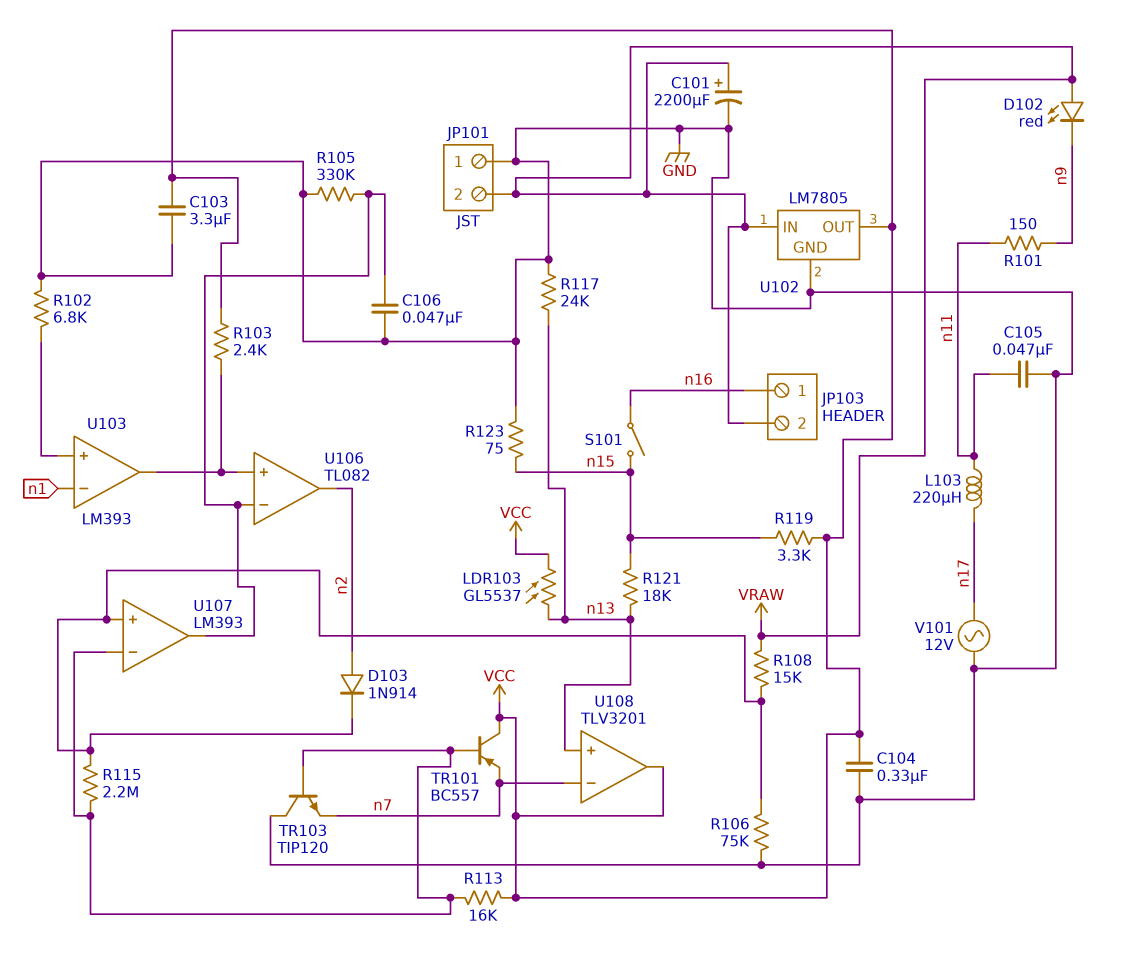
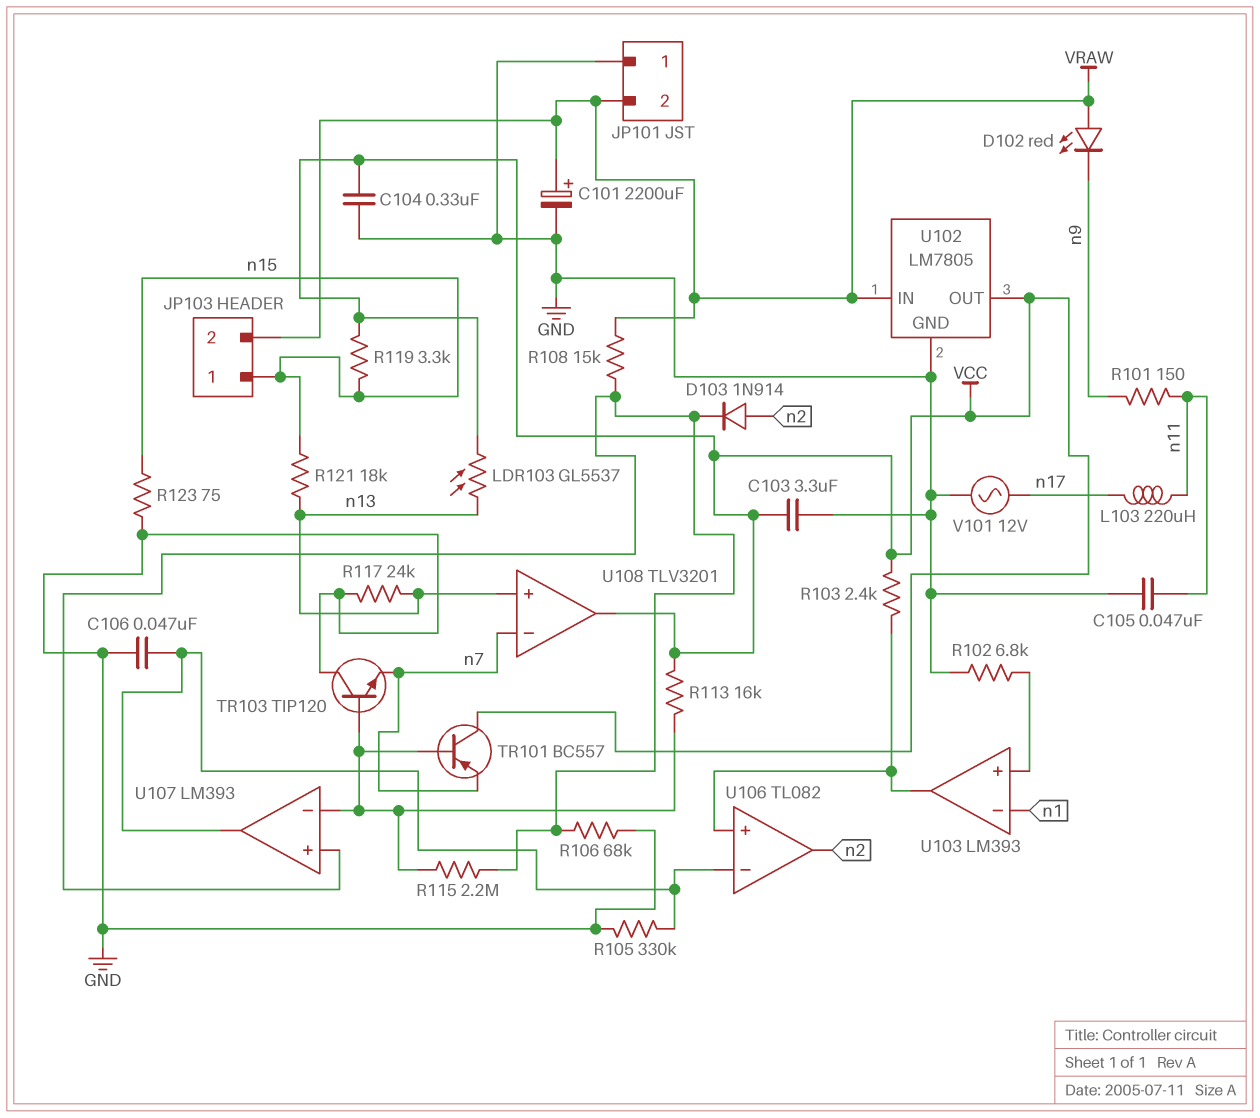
JP103 pin 1: n16 -> n15
R106: 75k (GND, U107/in+) -> 68k (GND, U107/in+)
S101: switch (n15, n16) -> none

